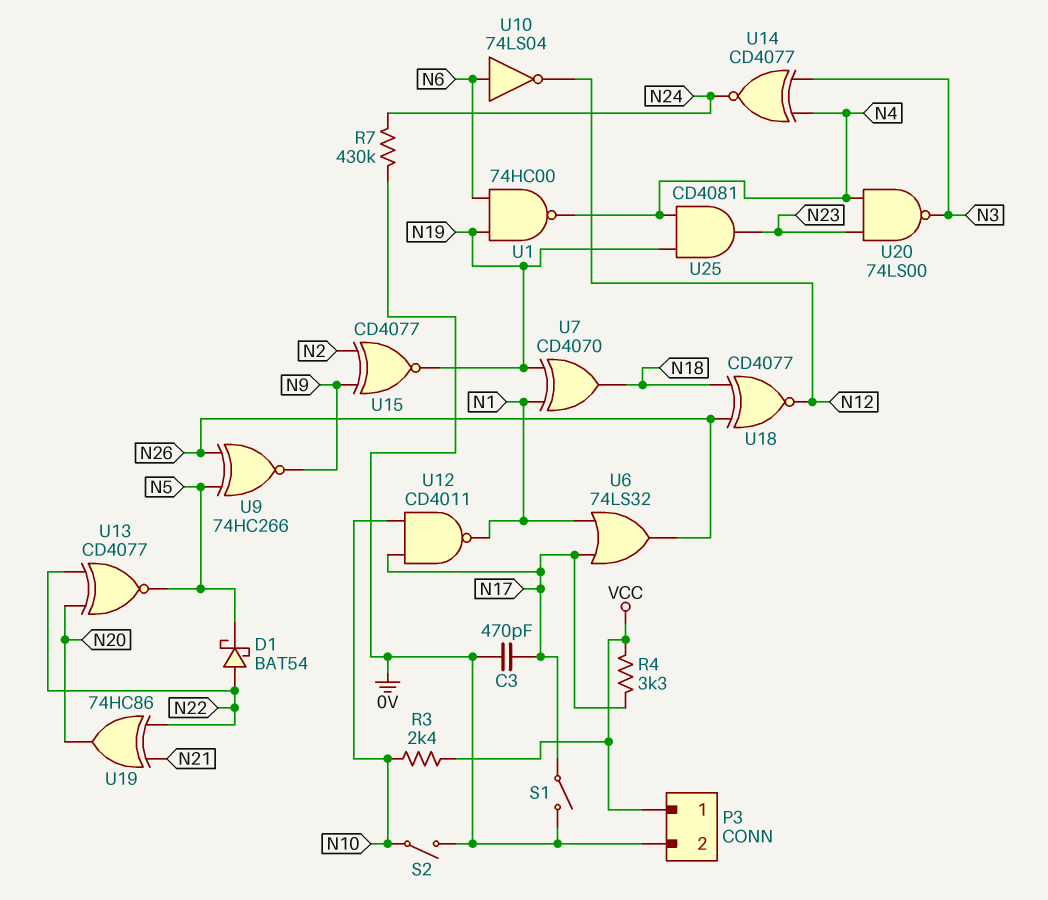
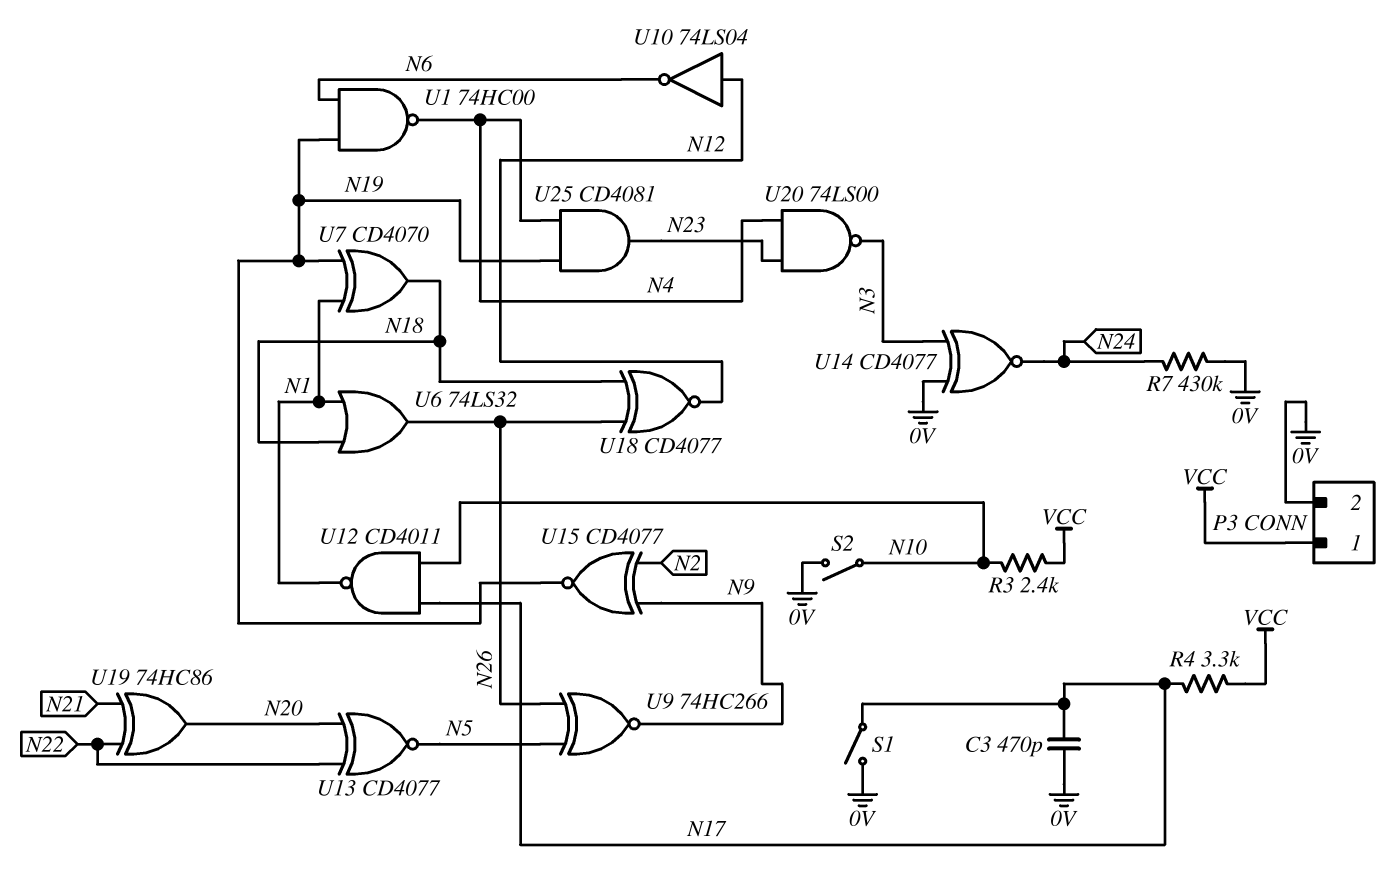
D1: schottky BAT54 (A N22, K N5) -> none
U6: OR 74LS32 (in N1, in N17, out N26) -> OR 74LS32 (in N1, in N18, out N26)
U10: NOT 74LS04 (in N6, out N12) -> NOT 74LS04 (in N12, out N6)
U14: XNOR CD4077 (in N3, in N4, out N24) -> XNOR CD4077 (in 0V, in N3, out N24)

